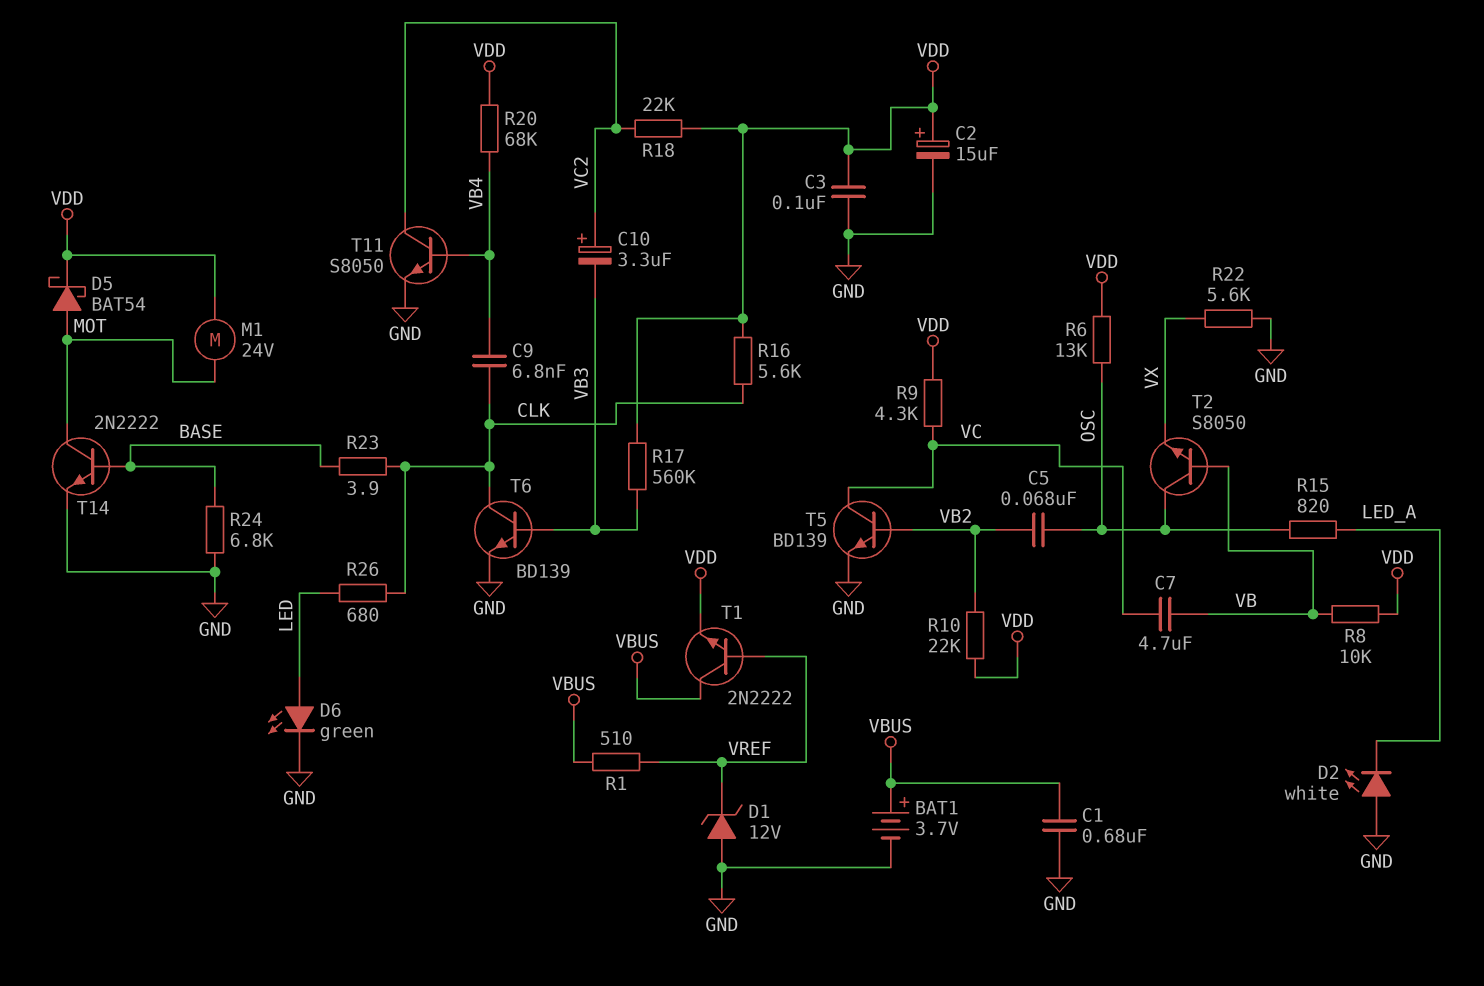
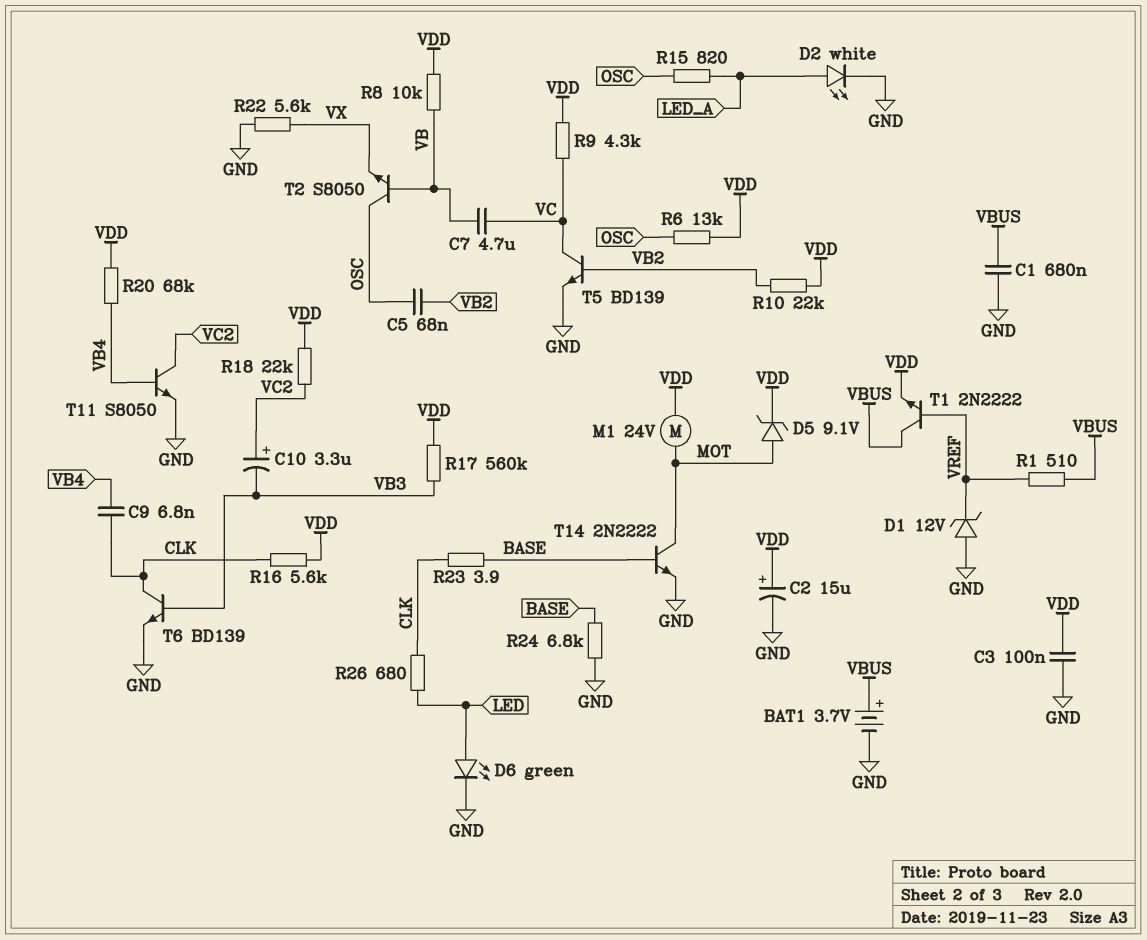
D2: LED white (A GND, K LED_A) -> LED white (A LED_A, K GND)
D5: schottky BAT54 (A MOT, K VDD) -> zener 9.1V (A MOT, K VDD)

